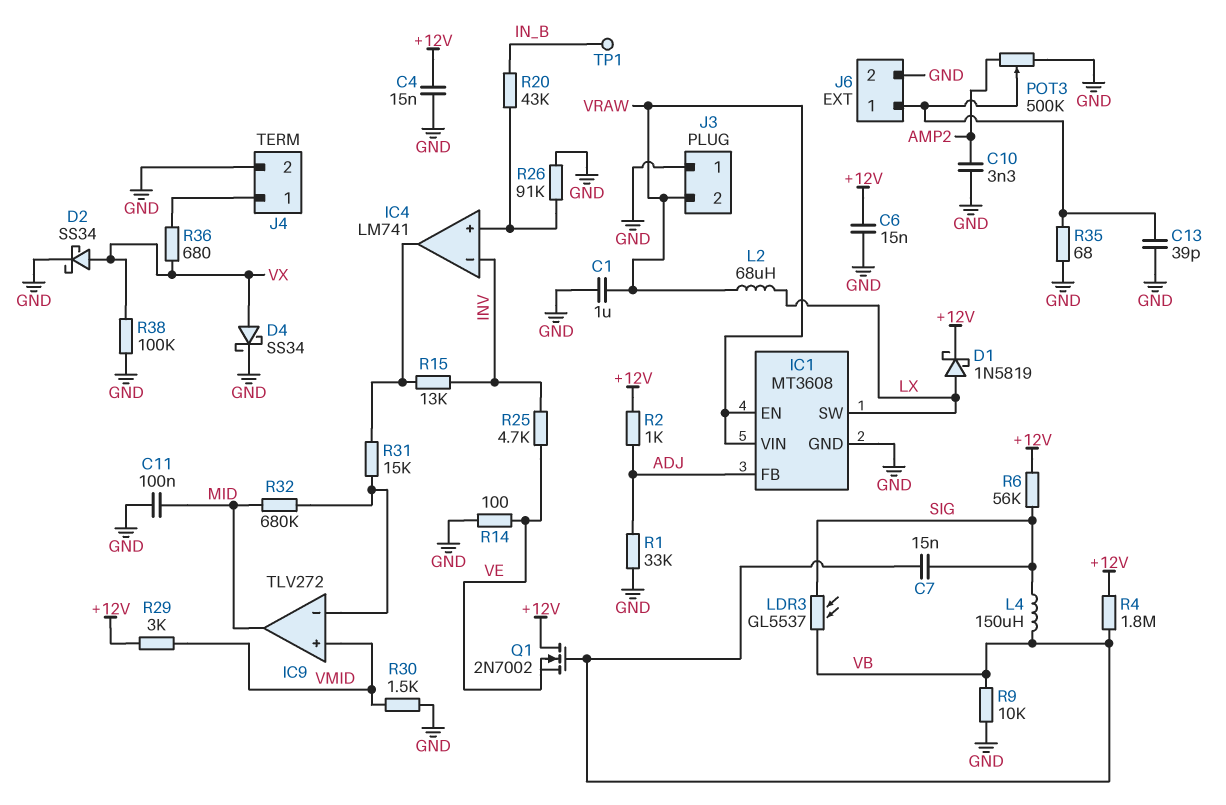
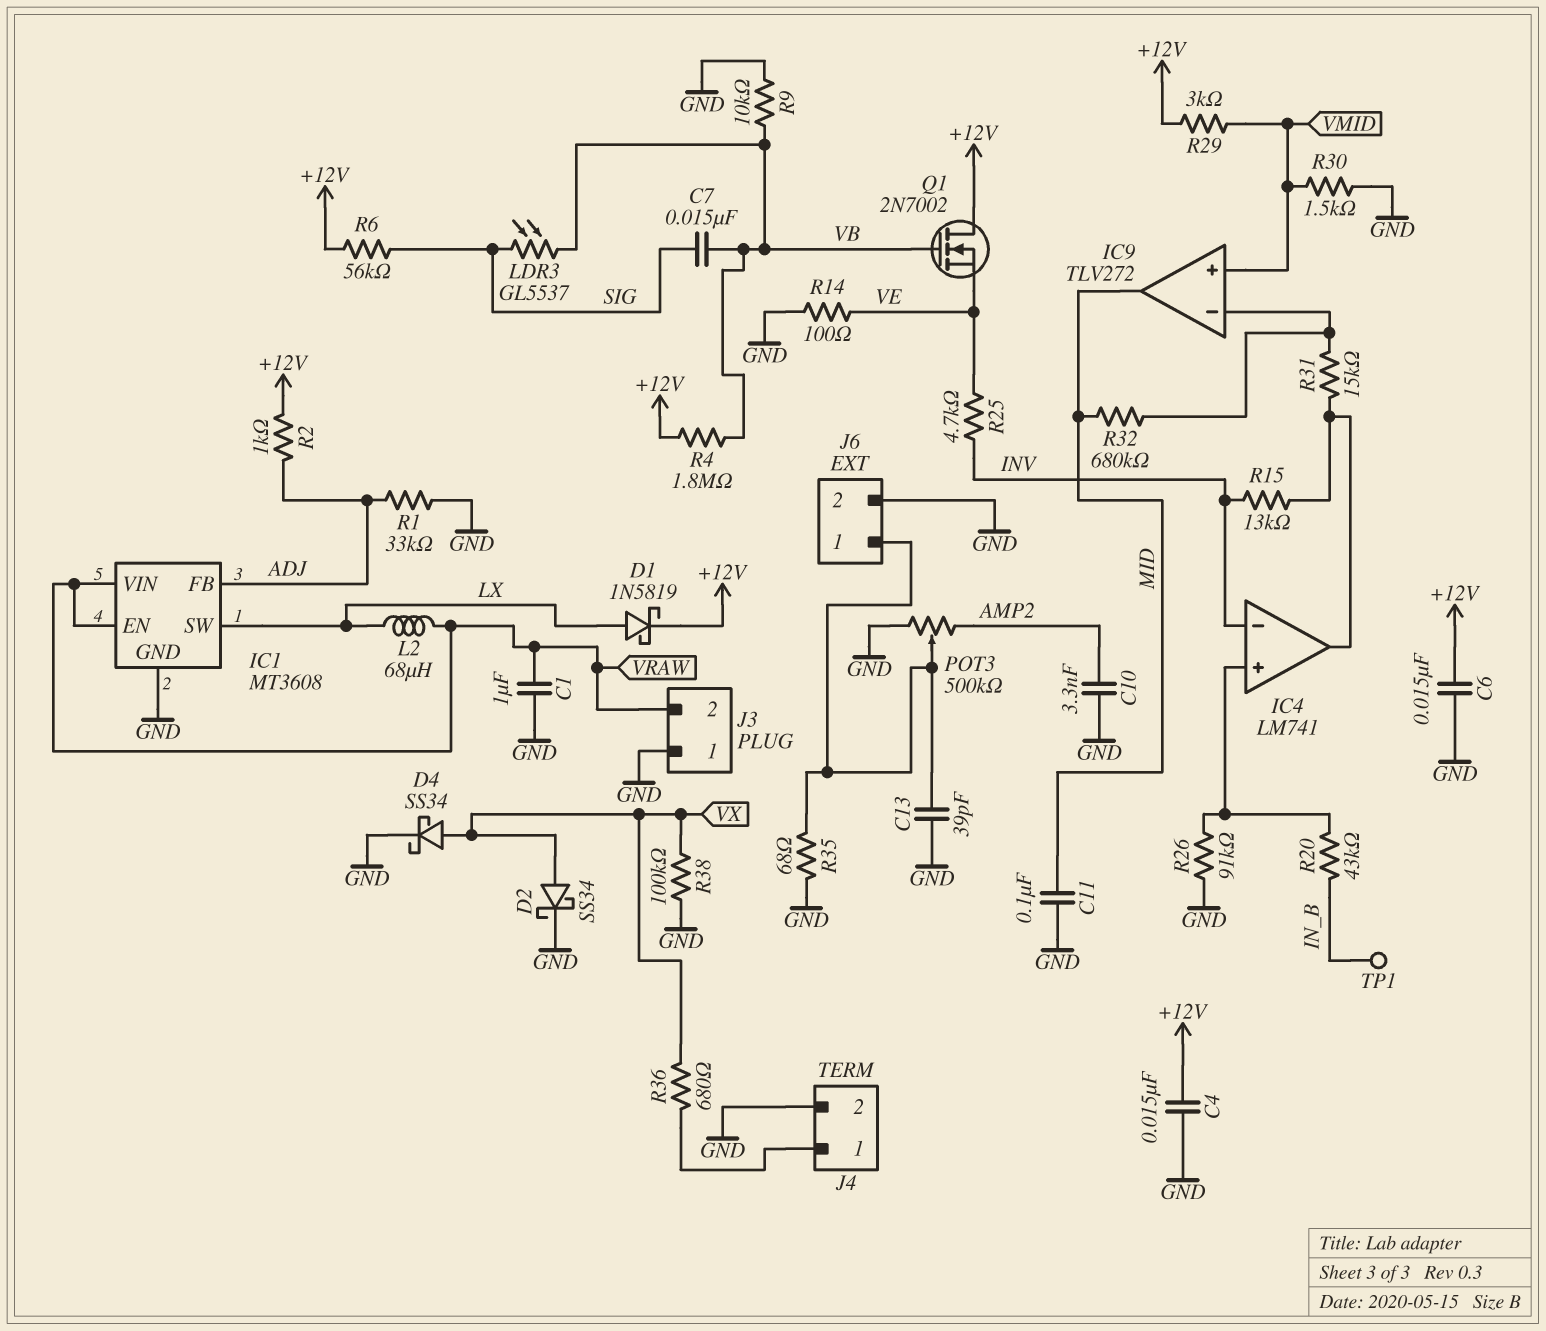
L4: 150uH (SIG, VB) -> none

